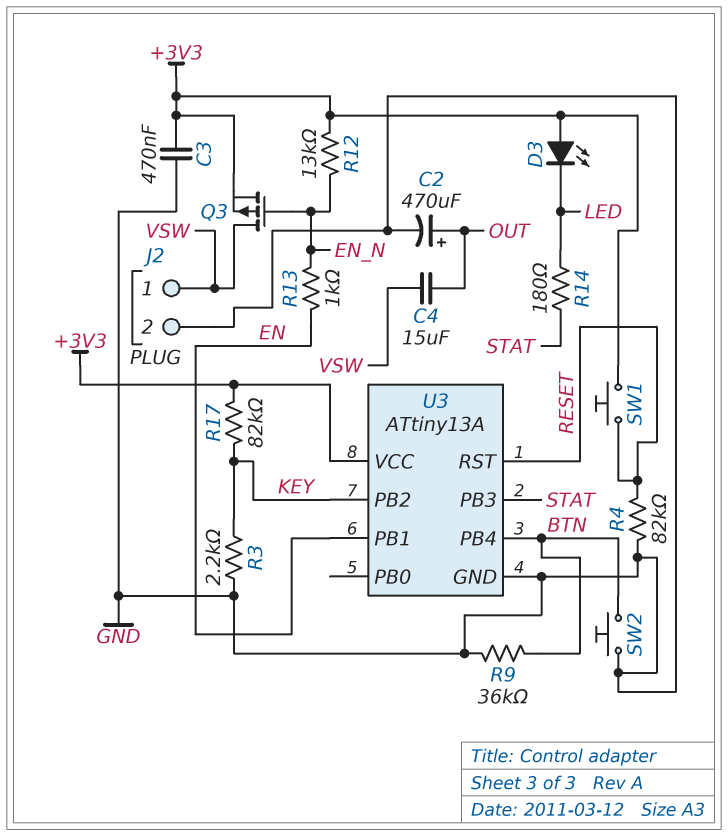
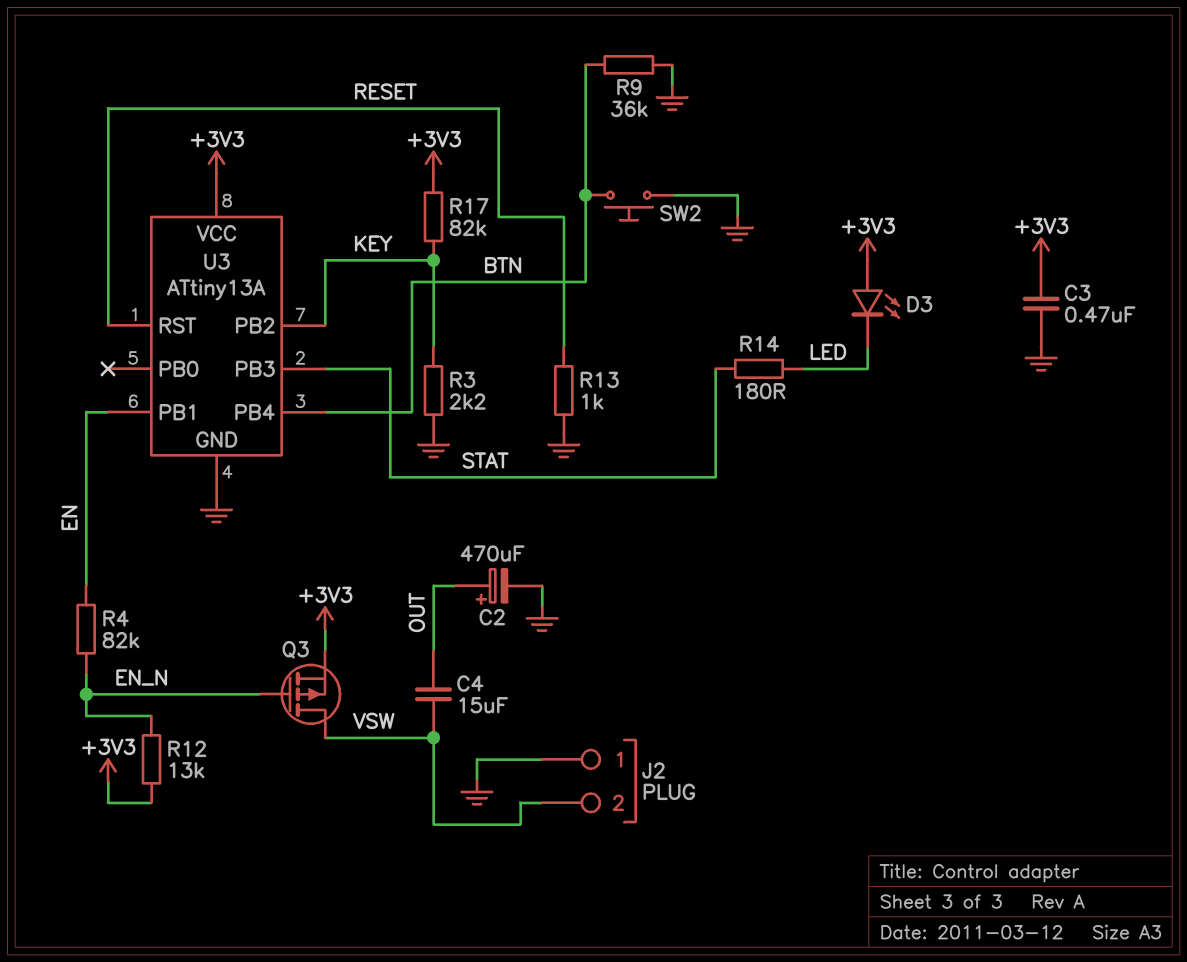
J2 pin 1: VSW -> GND
J2 pin 2: GND -> VSW
R4: 82k (GND, RESET) -> 82k (EN, EN_N)
R13: 1k (EN, EN_N) -> 1k (GND, RESET)
SW1: button (+3V3, RESET) -> none

